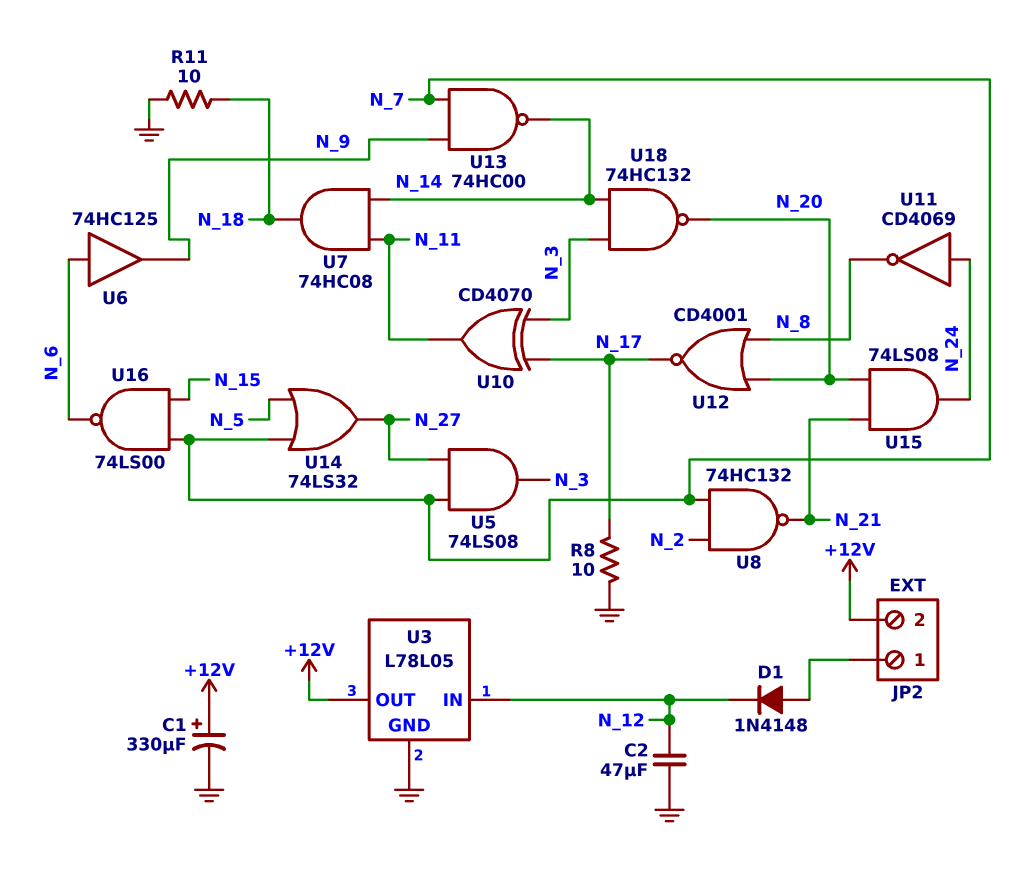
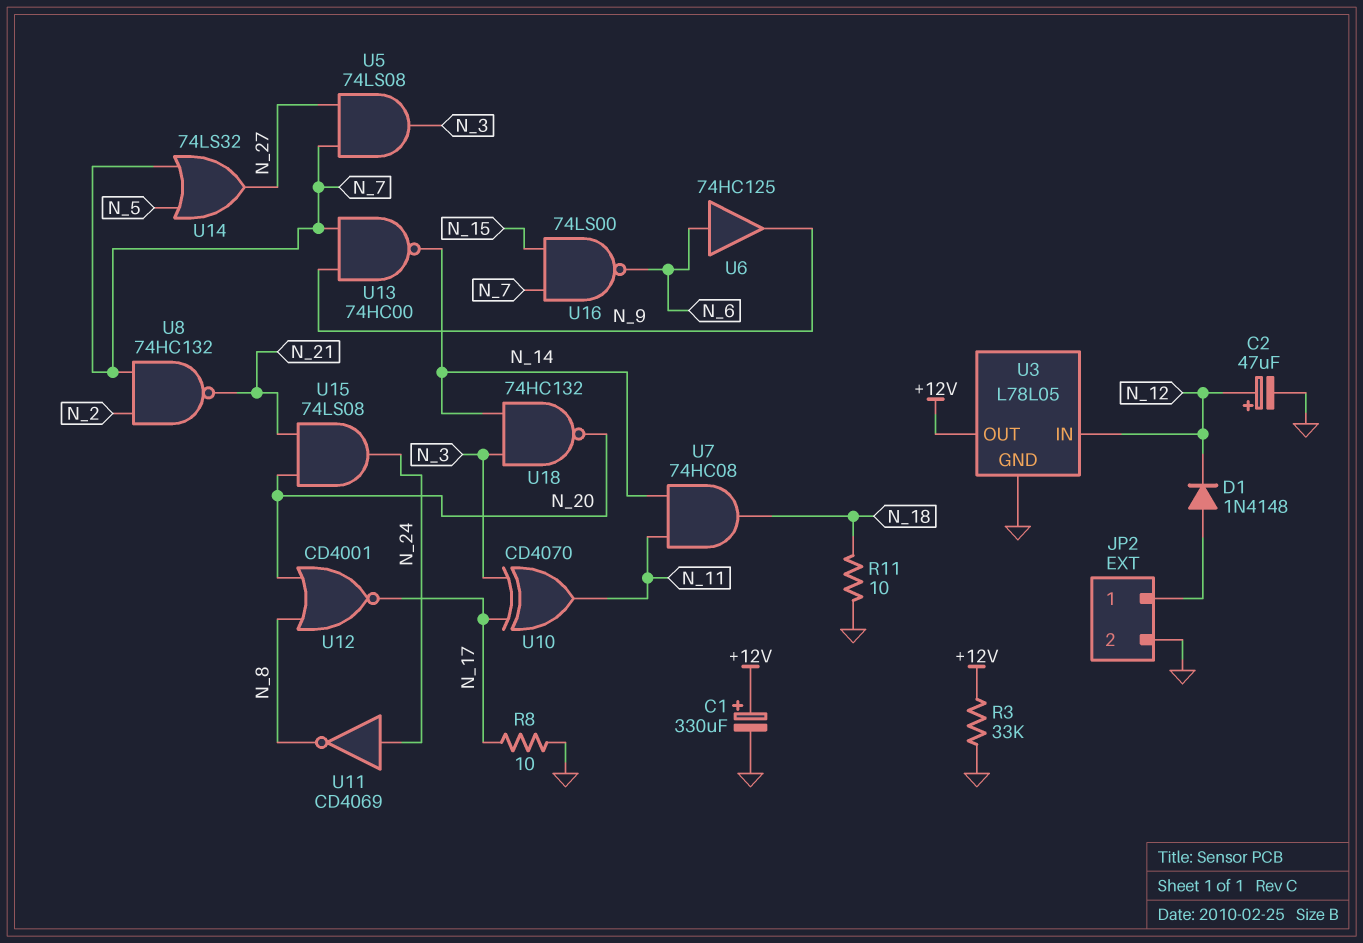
C2: 47uF (GND, N_12) -> 47uF (plus N_12, minus GND)
JP2 pin 2: +12V -> GND
R3: none -> 33k (+12V, GND)

